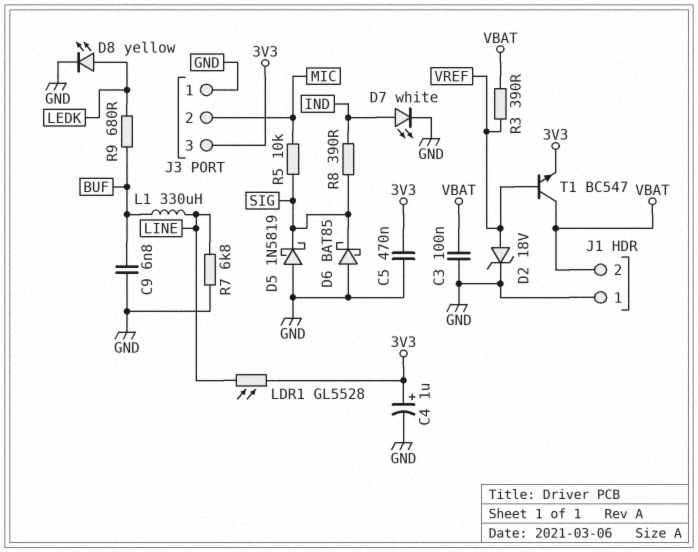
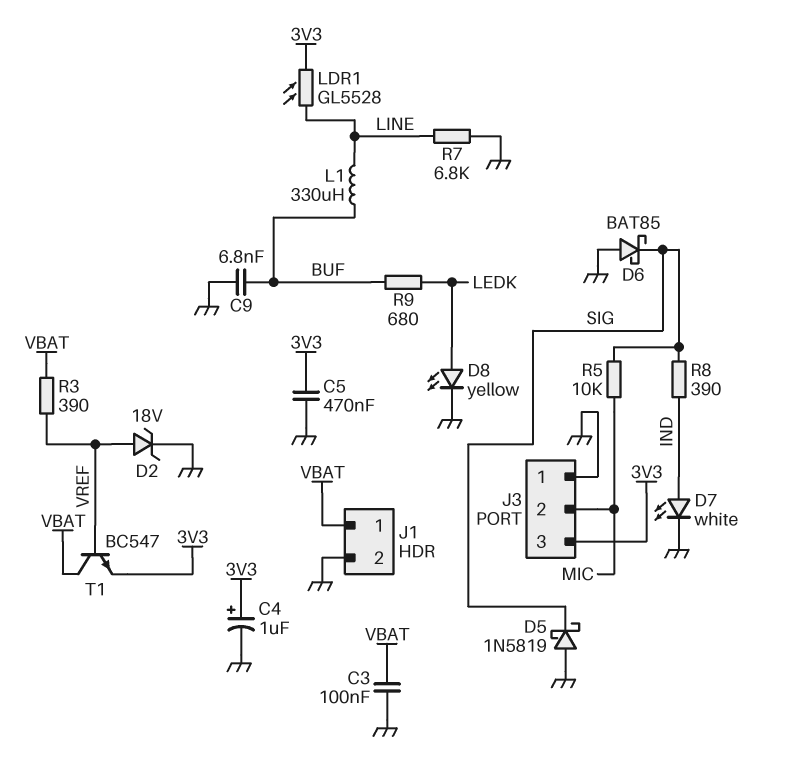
J1 pin 1: GND -> VBAT
J1 pin 2: VBAT -> GND

